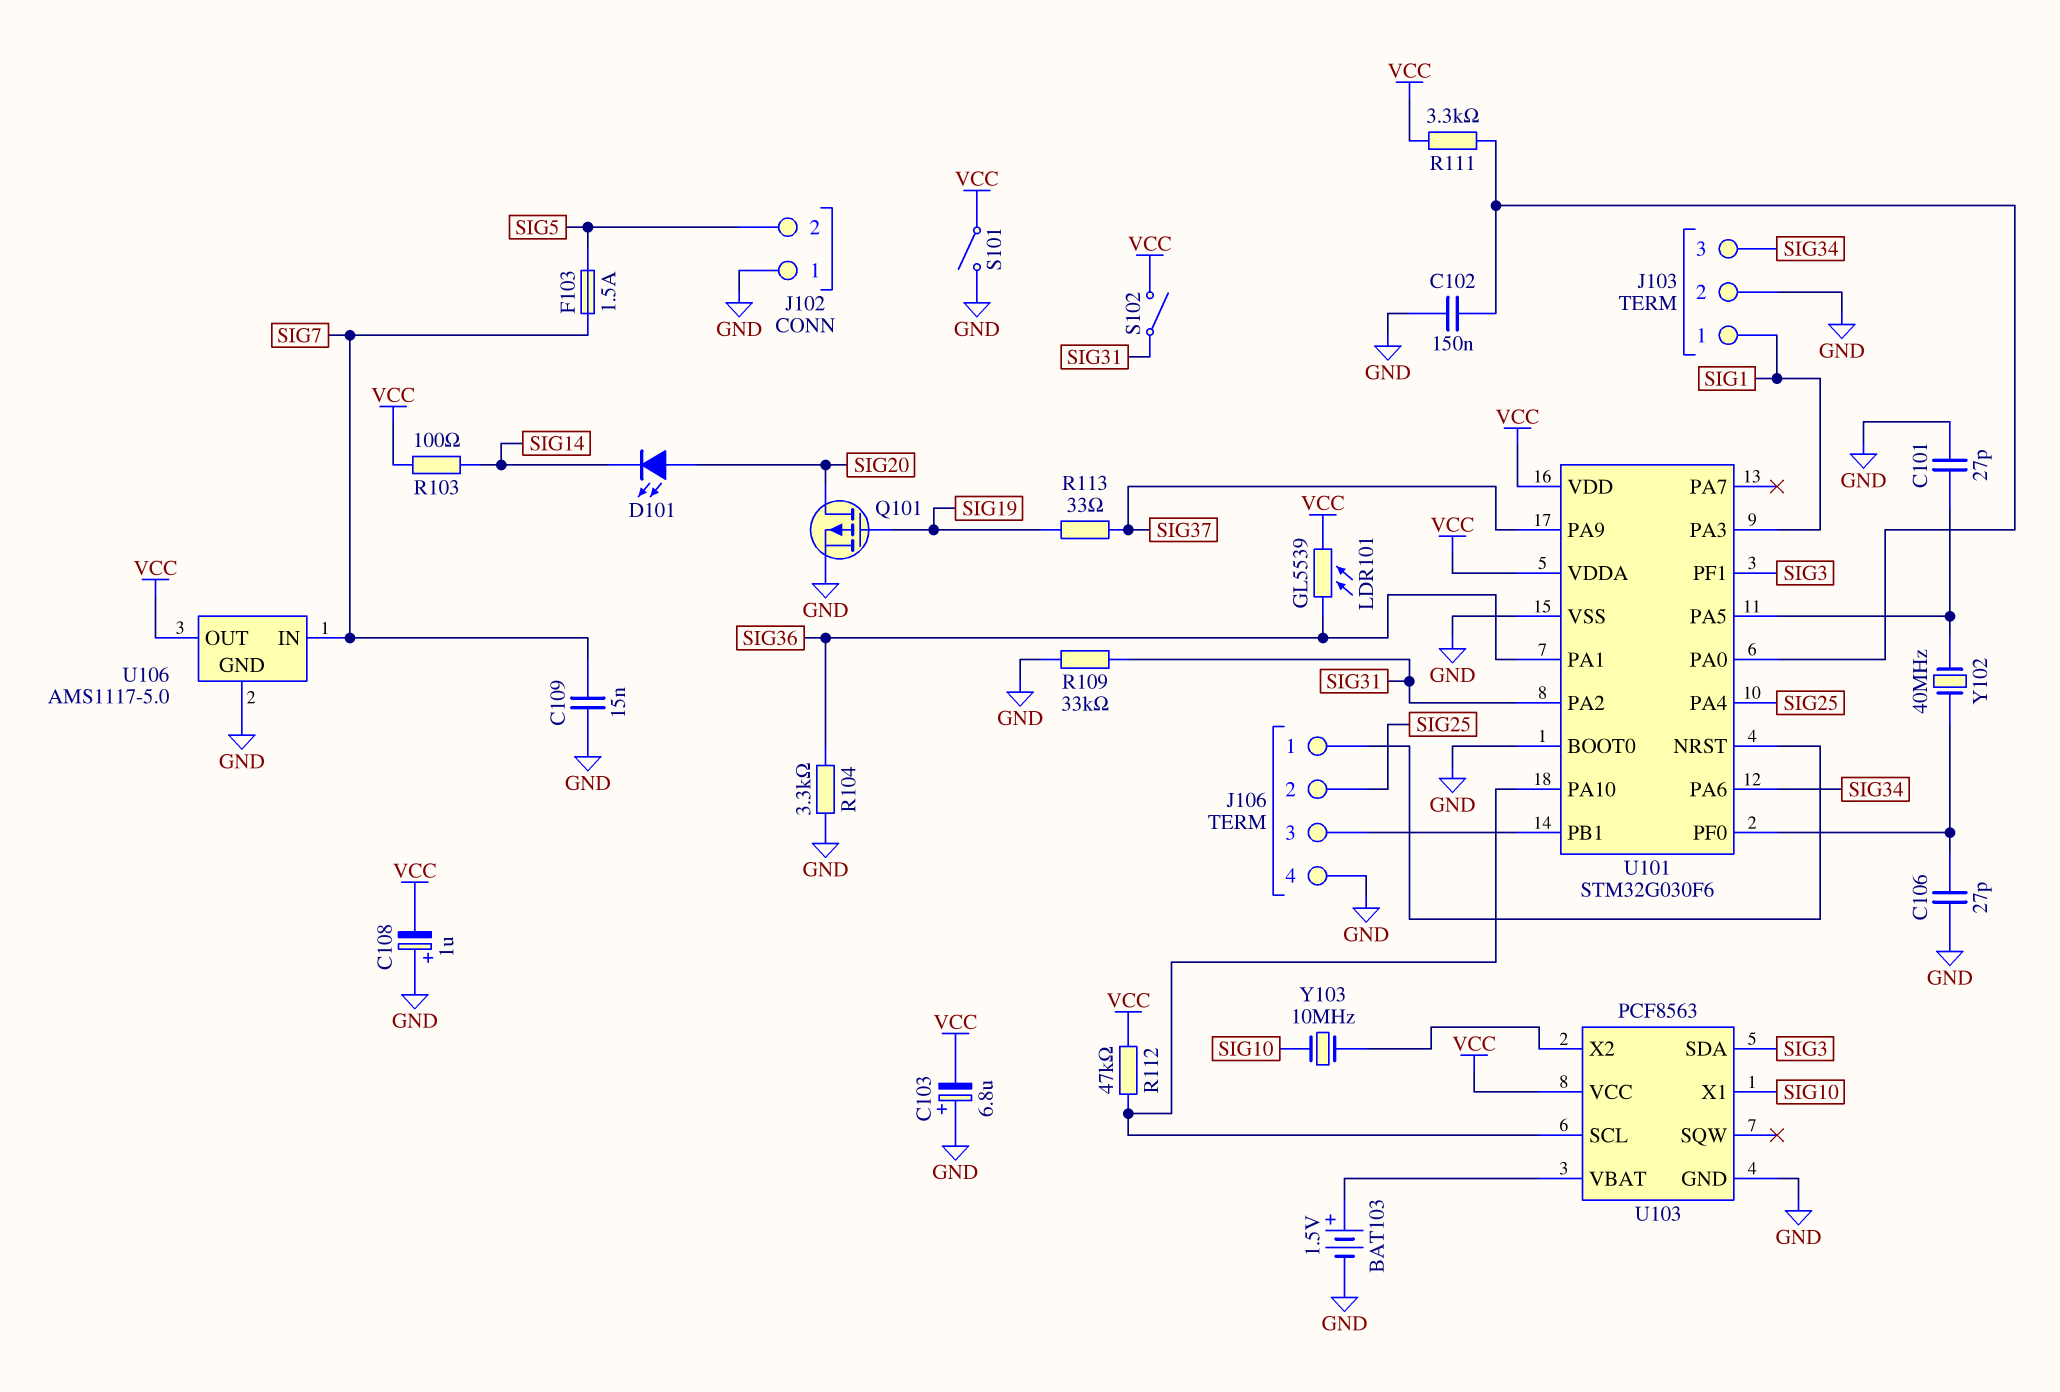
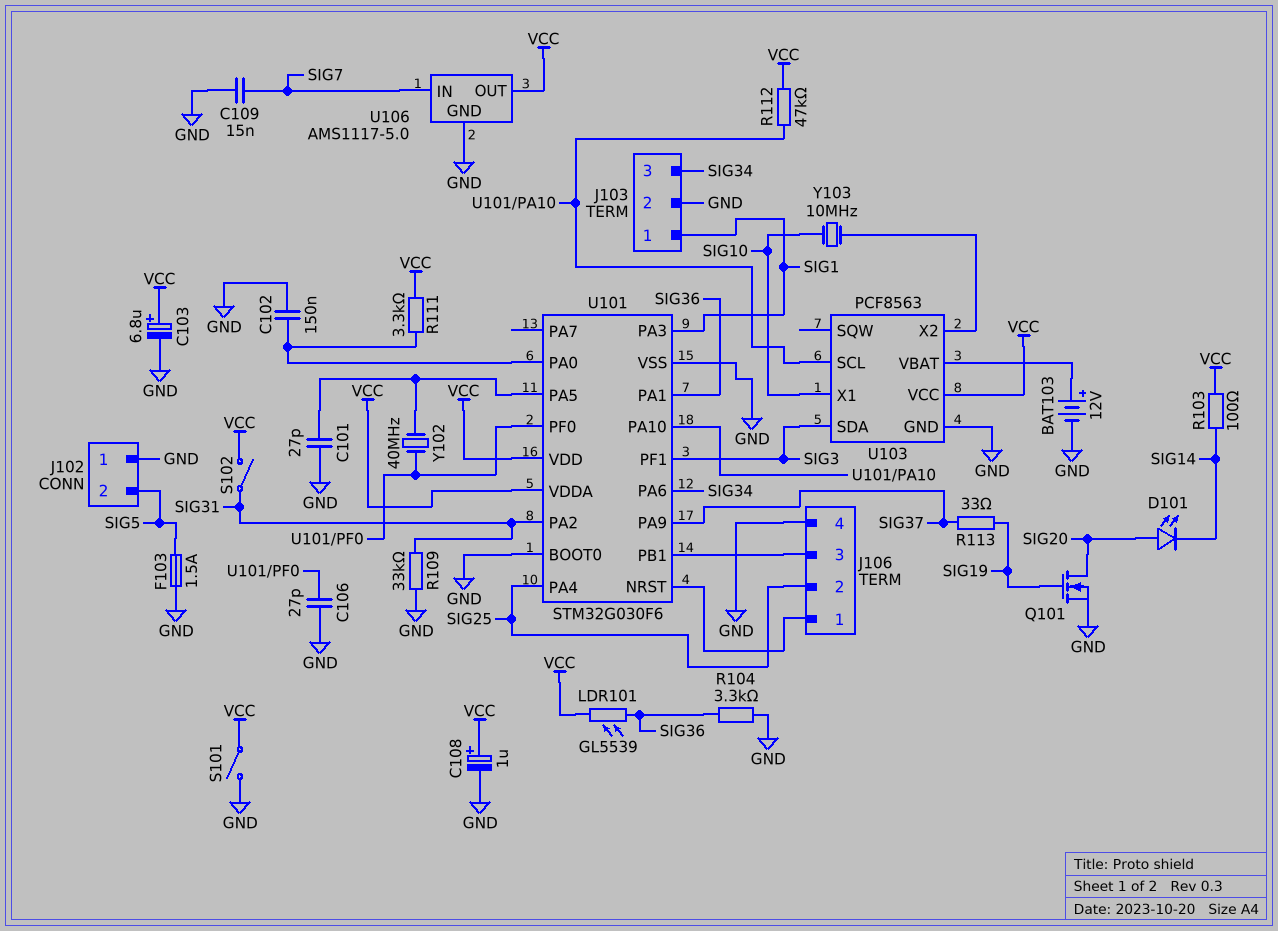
BAT103: 1.5V (plus U103/VBAT, minus GND) -> 12V (plus U103/VBAT, minus GND)
C103: 6.8uF (plus GND, minus VCC) -> 6.8uF (plus VCC, minus GND)
C108: 1uF (plus GND, minus VCC) -> 1uF (plus VCC, minus GND)
F103: 1.5A (SIG5, SIG7) -> 1.5A (GND, SIG5)
Q101: PMOS (G SIG19, D SIG20, S GND) -> NMOS (G SIG19, D SIG20, S GND)

